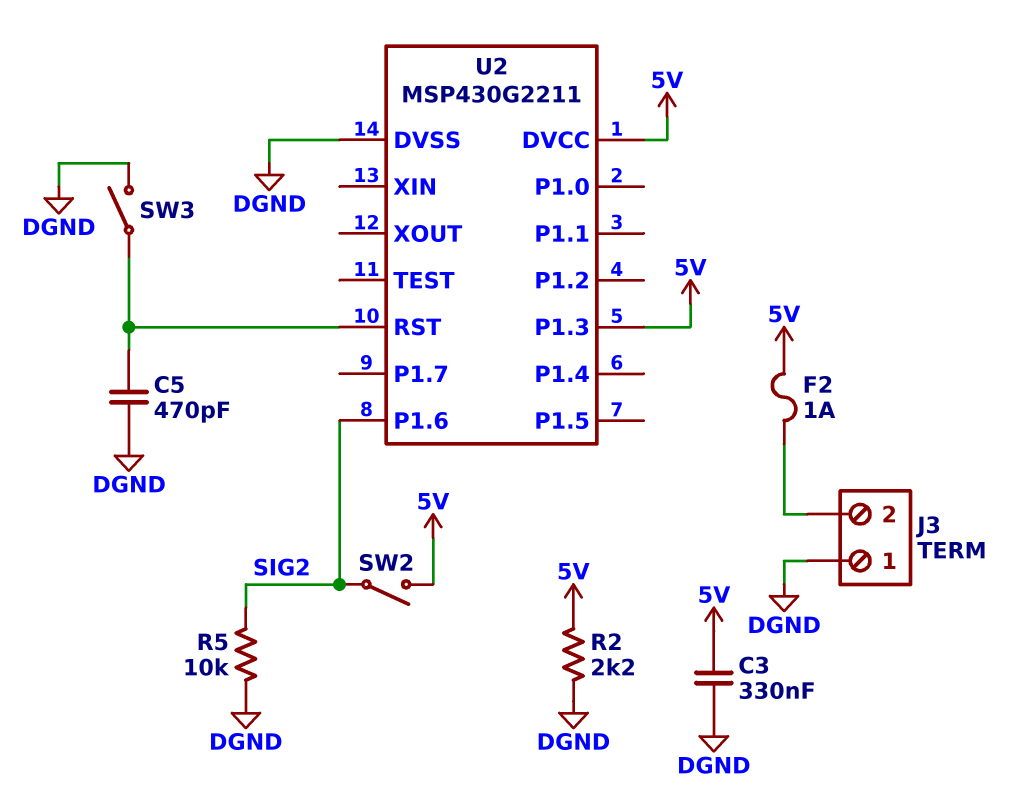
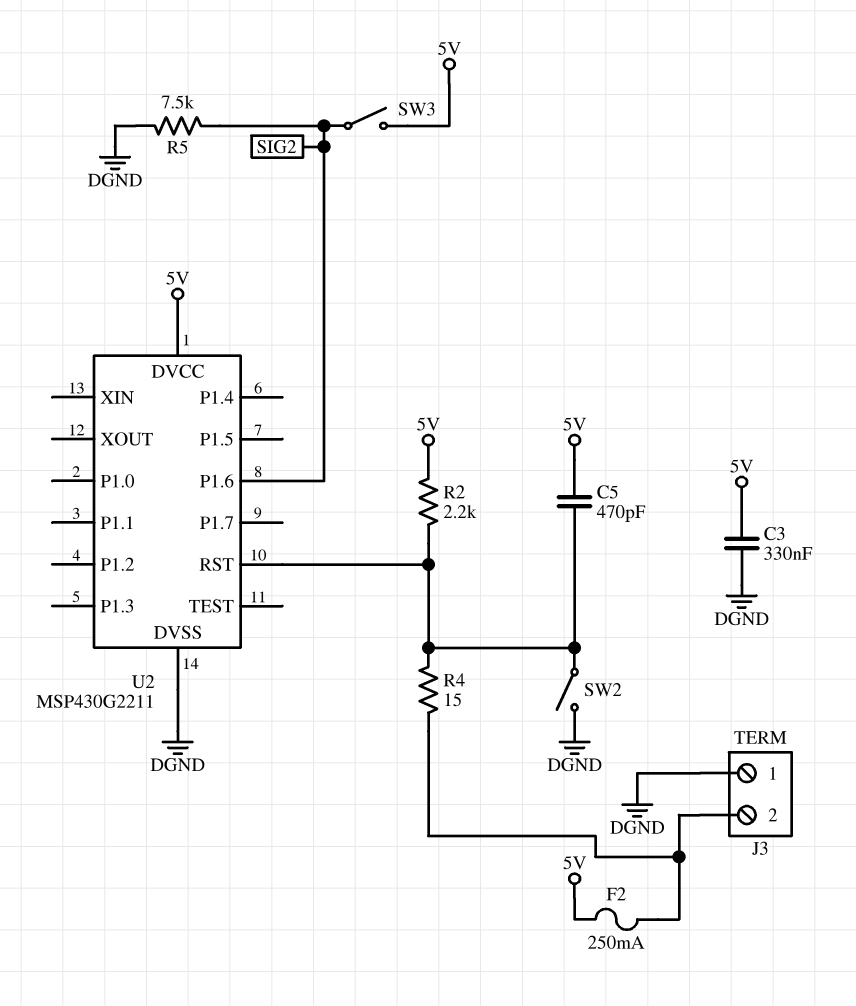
C5: 470pF (DGND, U2/RST) -> 470pF (5V, U2/RST)
F2: 1A (5V, J3/2) -> 250mA (5V, J3/2)
R2: 2.2k (5V, DGND) -> 2.2k (5V, U2/RST)
R4: none -> 15 (J3/2, U2/RST)
R5: 10k (DGND, SIG2) -> 7.5k (DGND, SIG2)
SW2: switch (5V, SIG2) -> switch (DGND, U2/RST)
SW3: switch (DGND, U2/RST) -> switch (5V, SIG2)
U2 pin P1.3: 5V -> none

